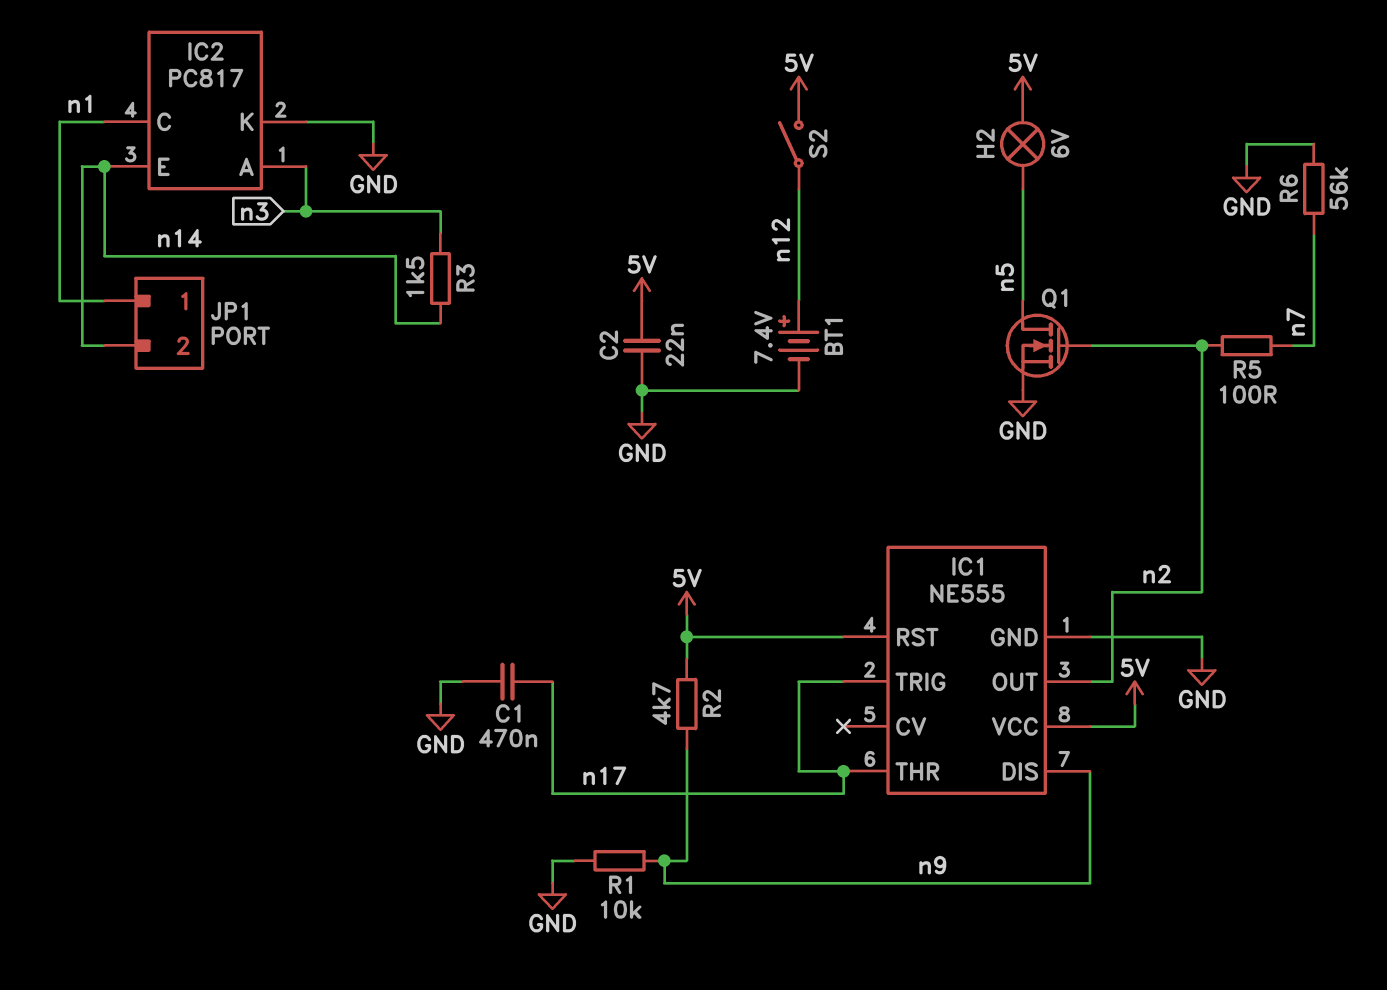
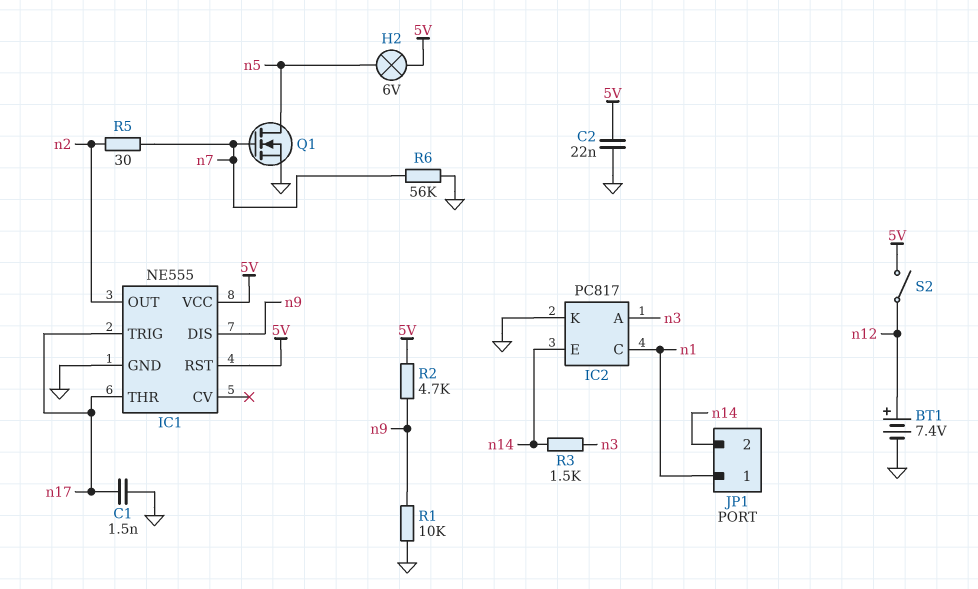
C1: 470nF (GND, n17) -> 1.5nF (GND, n17)
Q1: NMOS (G n2, D n5, S GND) -> NMOS (G n7, D n5, S GND)
R5: 100 (n2, n7) -> 30 (n2, n7)

